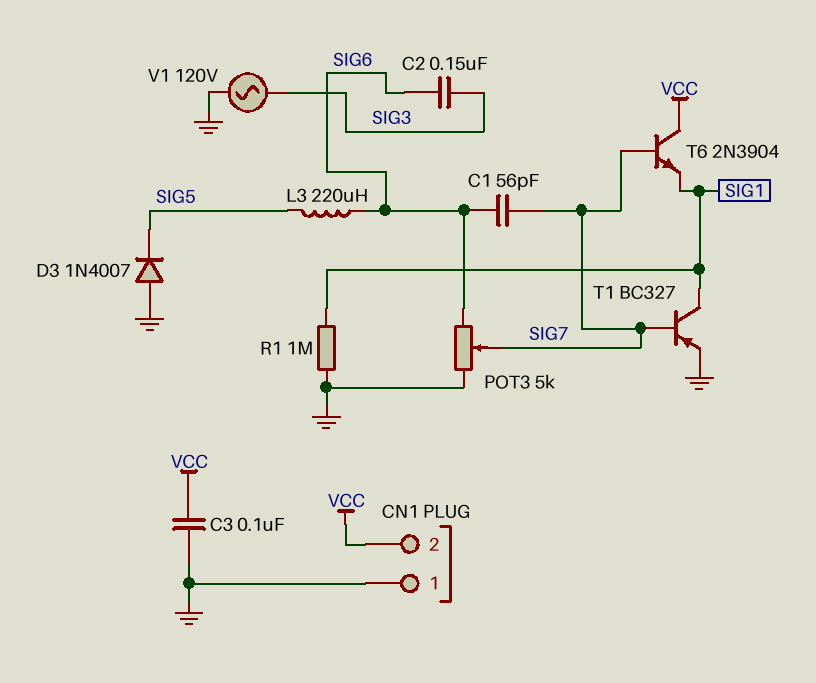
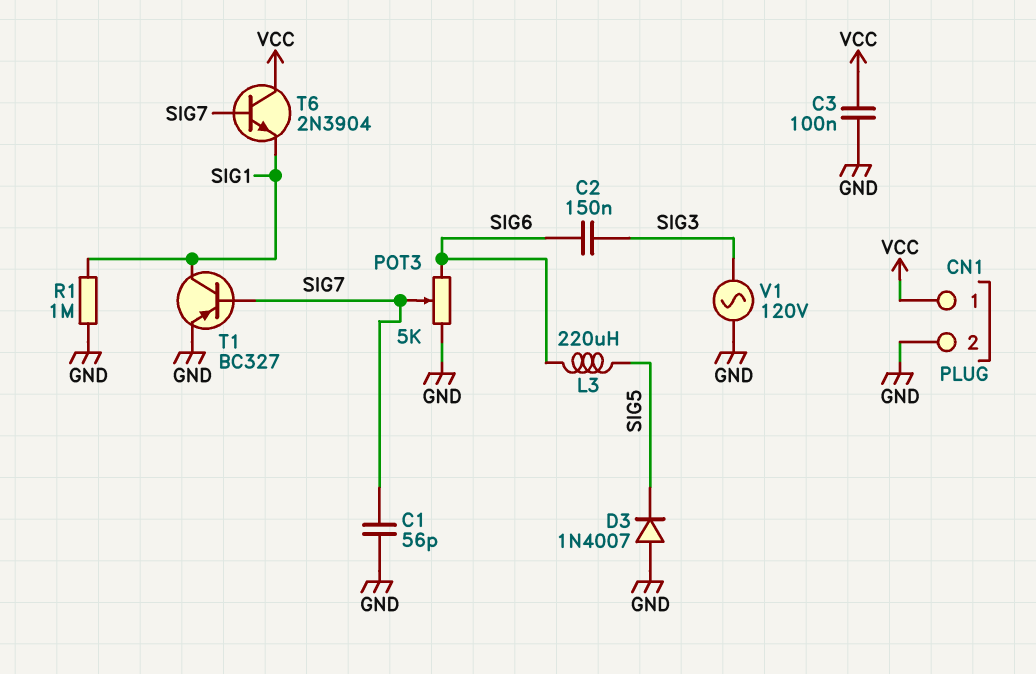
C1: 56pF (SIG6, SIG7) -> 56pF (GND, SIG7)
CN1 pin 1: GND -> VCC
CN1 pin 2: VCC -> GND

